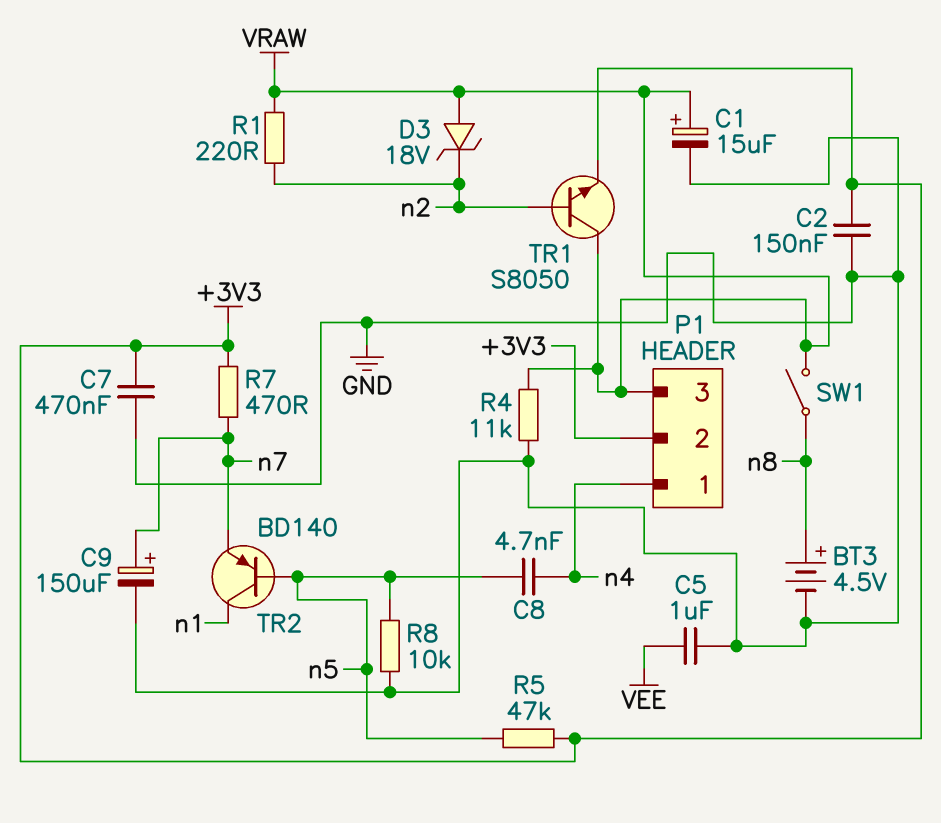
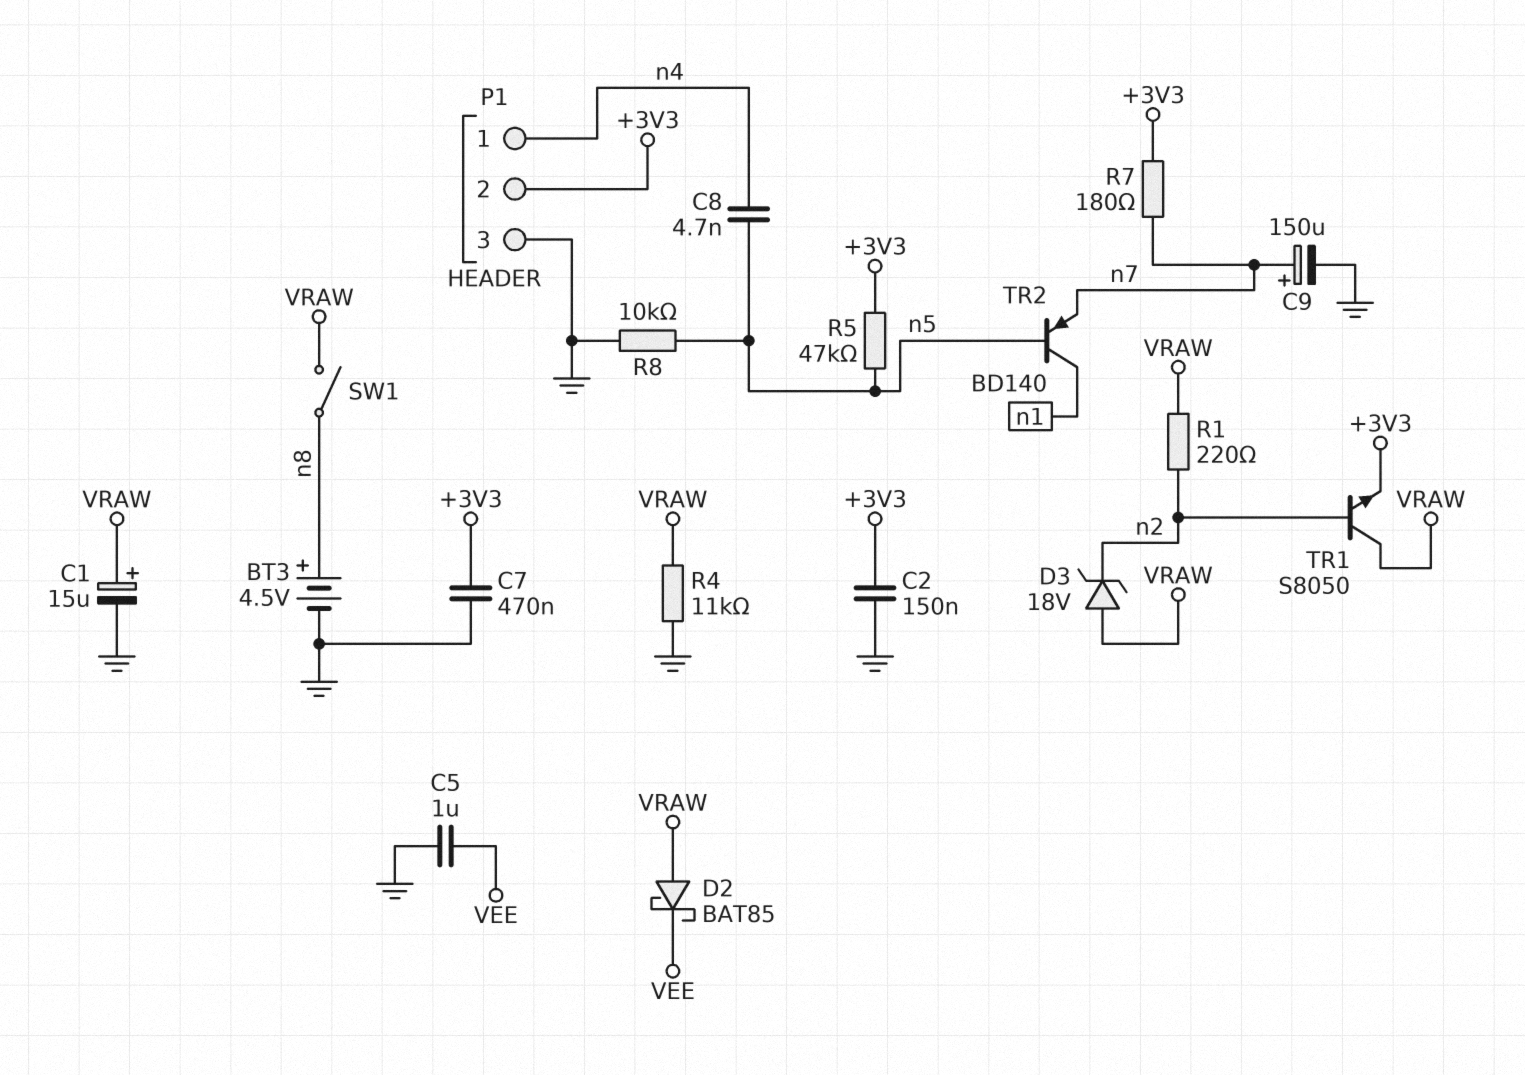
D2: none -> schottky BAT85 (A VRAW, K VEE)
P1 pin 3: VRAW -> GND
R7: 470 (+3V3, n7) -> 180 (+3V3, n7)

